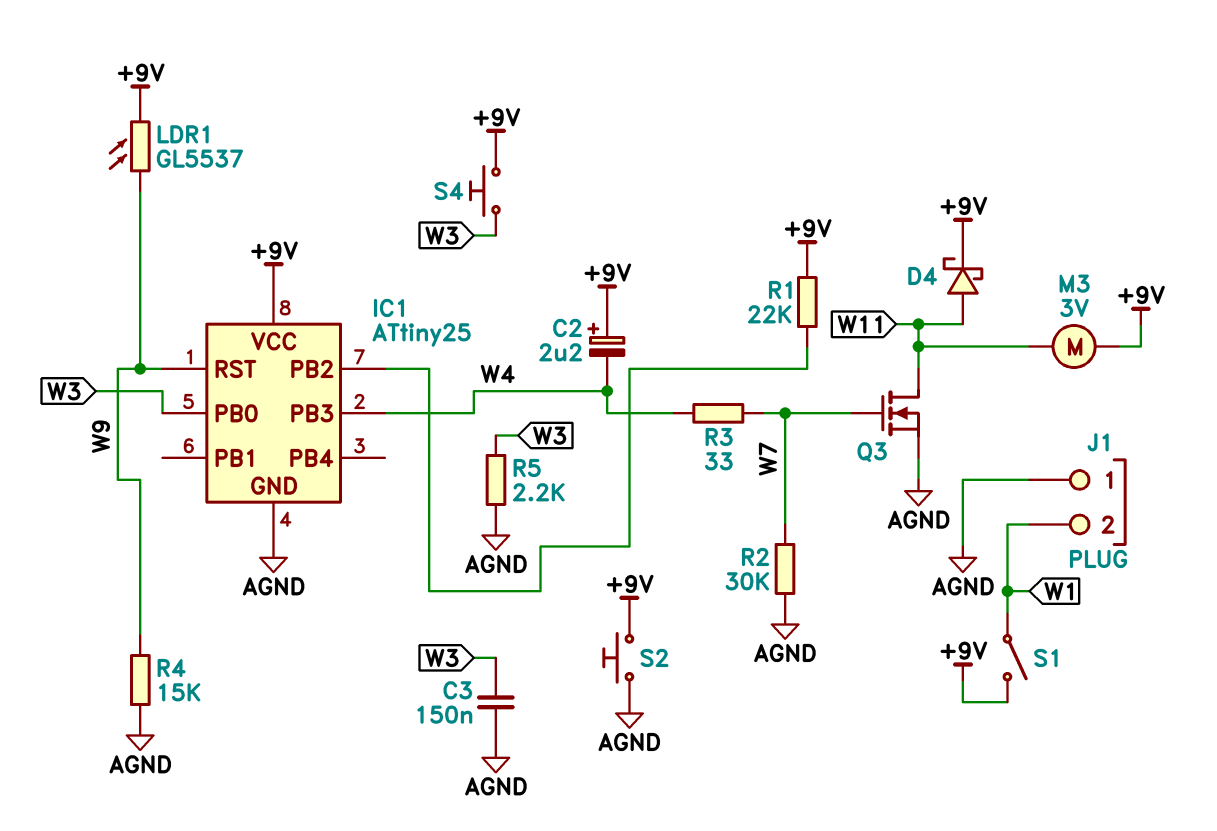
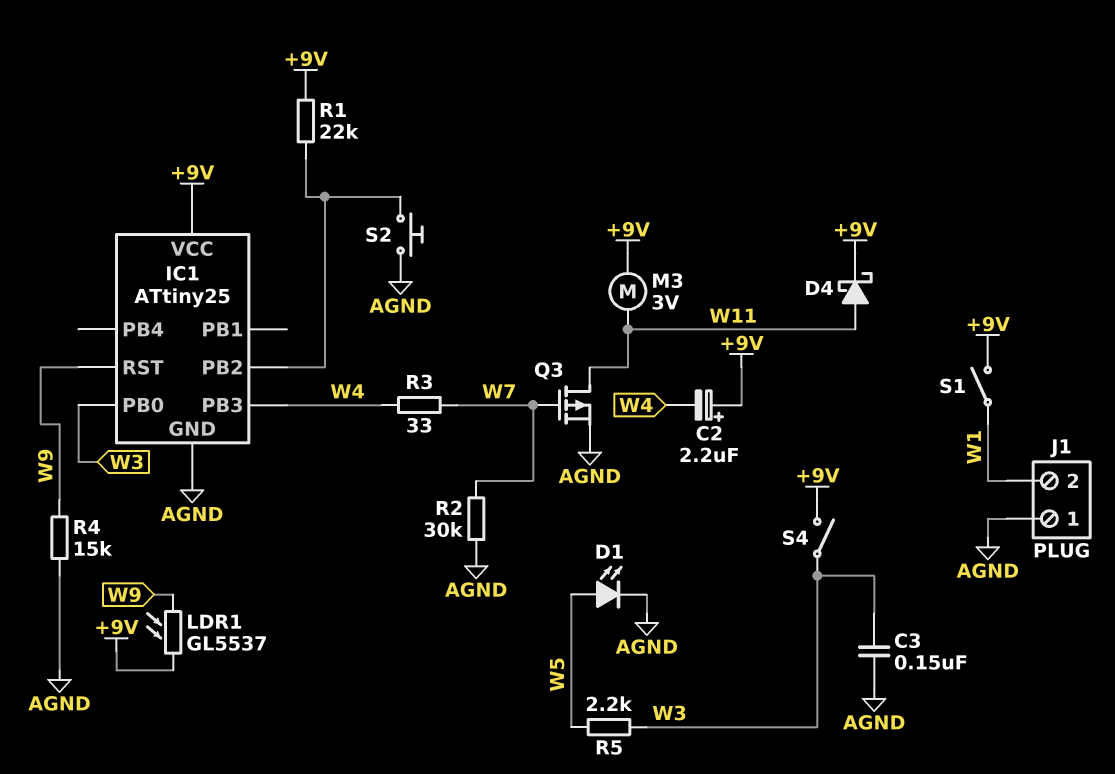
D1: none -> LED (A W5, K AGND)
Q3: NMOS (G W7, D W11, S AGND) -> PMOS (G W7, D W11, S AGND)
R5: 2.2k (AGND, W3) -> 2.2k (W3, W5)
S2: button (+9V, AGND) -> button (AGND, IC1/PB2)
S4: button (+9V, W3) -> switch (+9V, W3)

